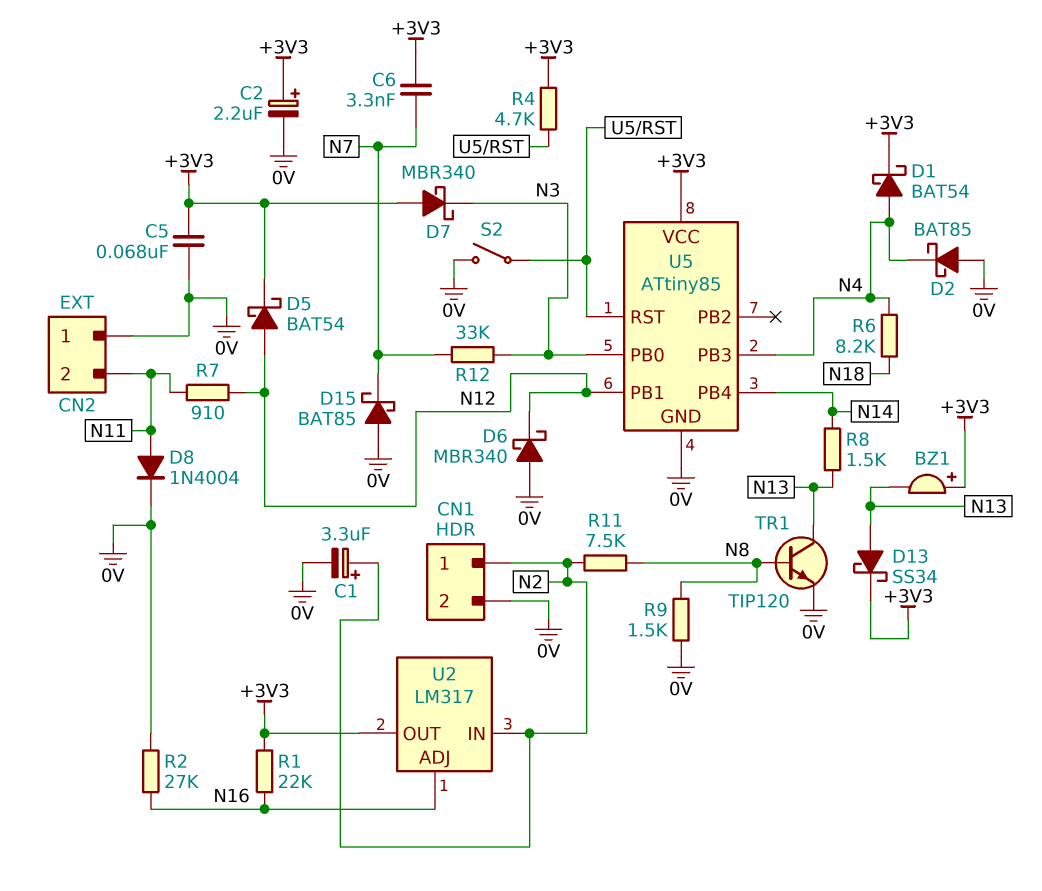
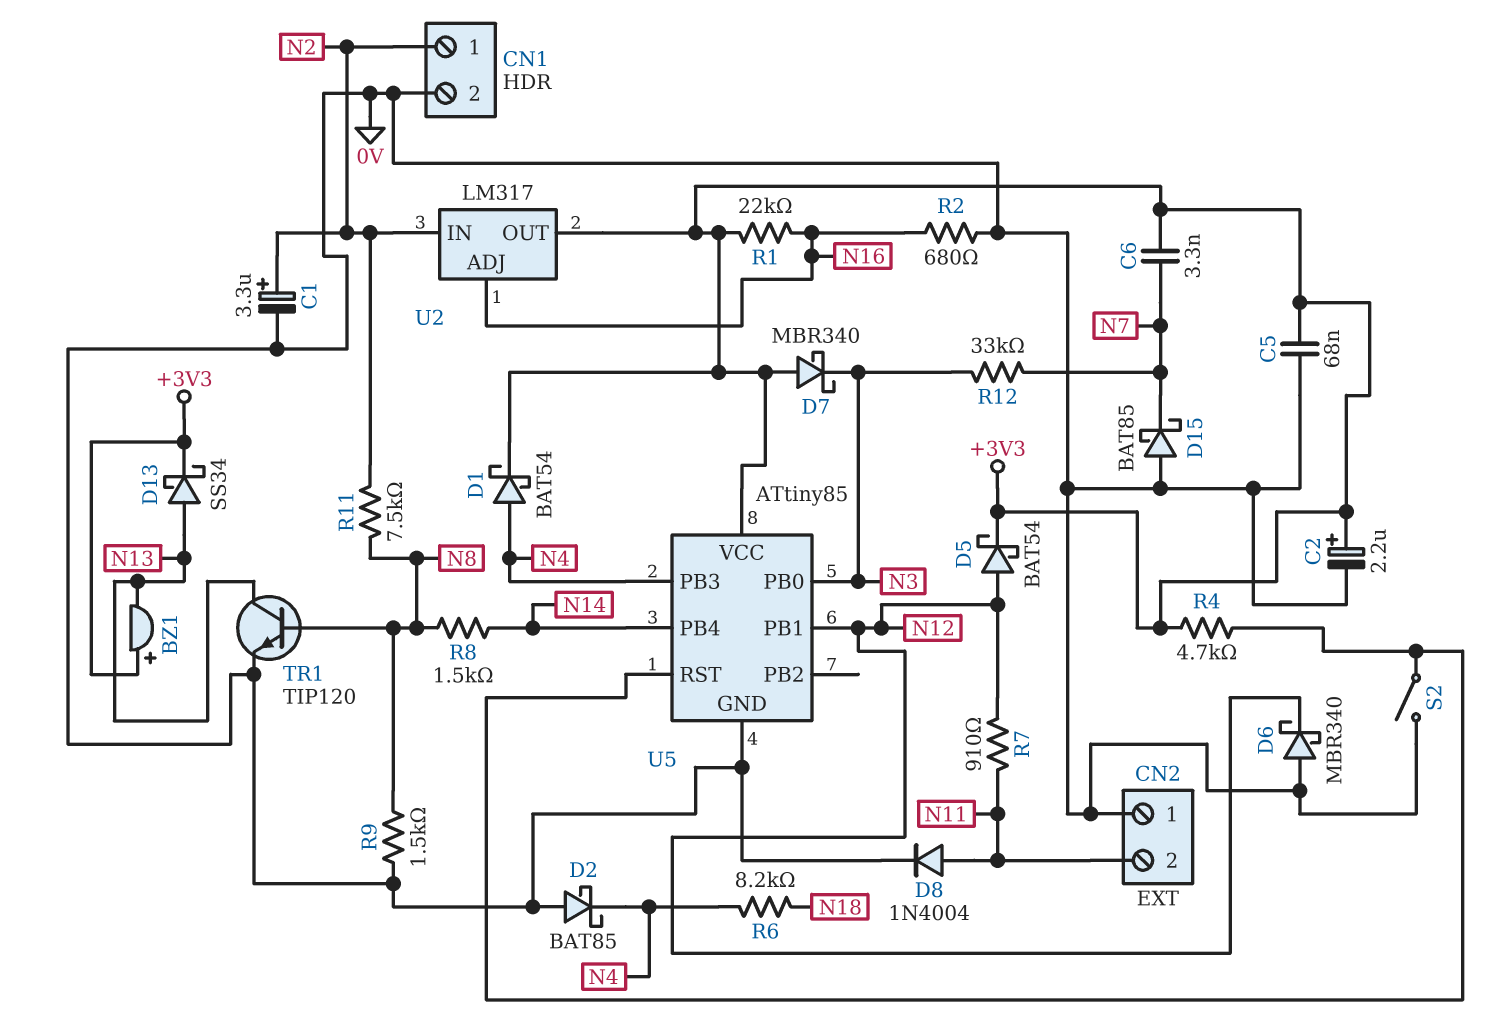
R2: 27k (0V, N16) -> 680 (0V, N16)
R8: 1.5k (N13, N14) -> 1.5k (N8, N14)

